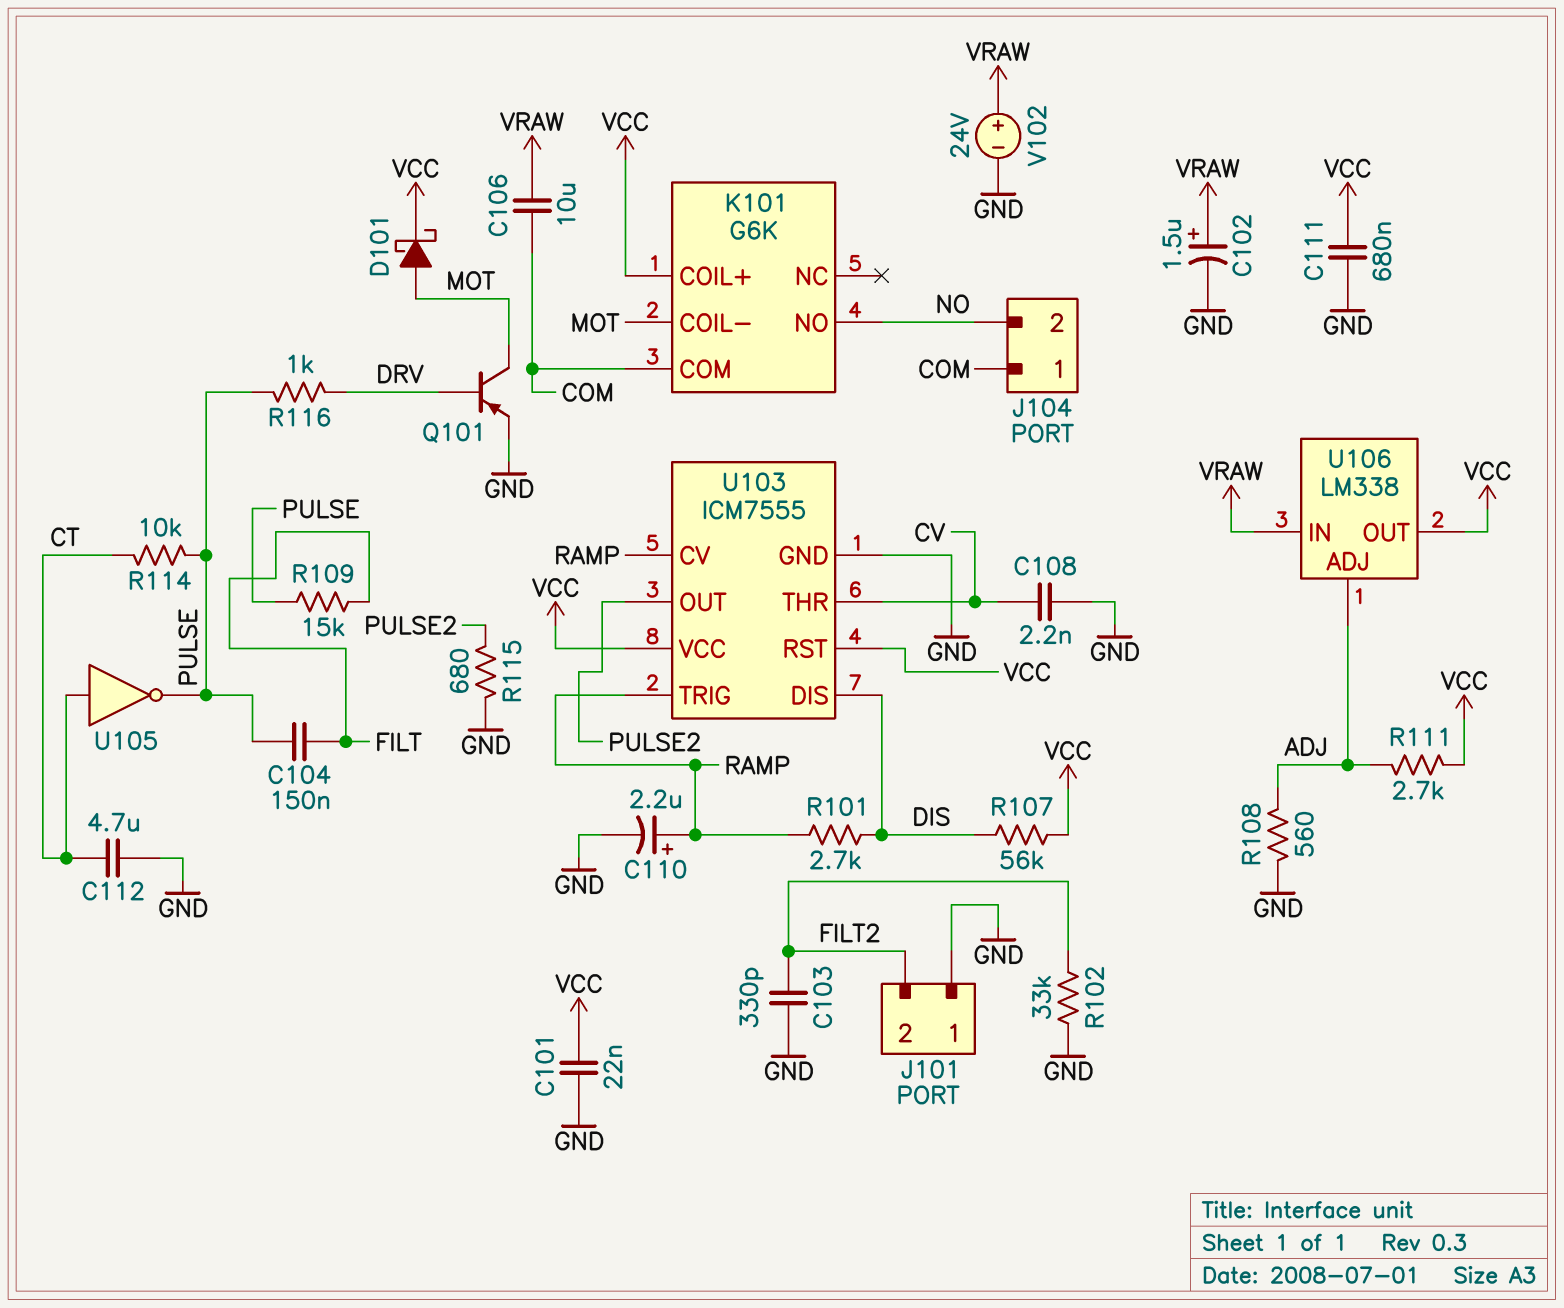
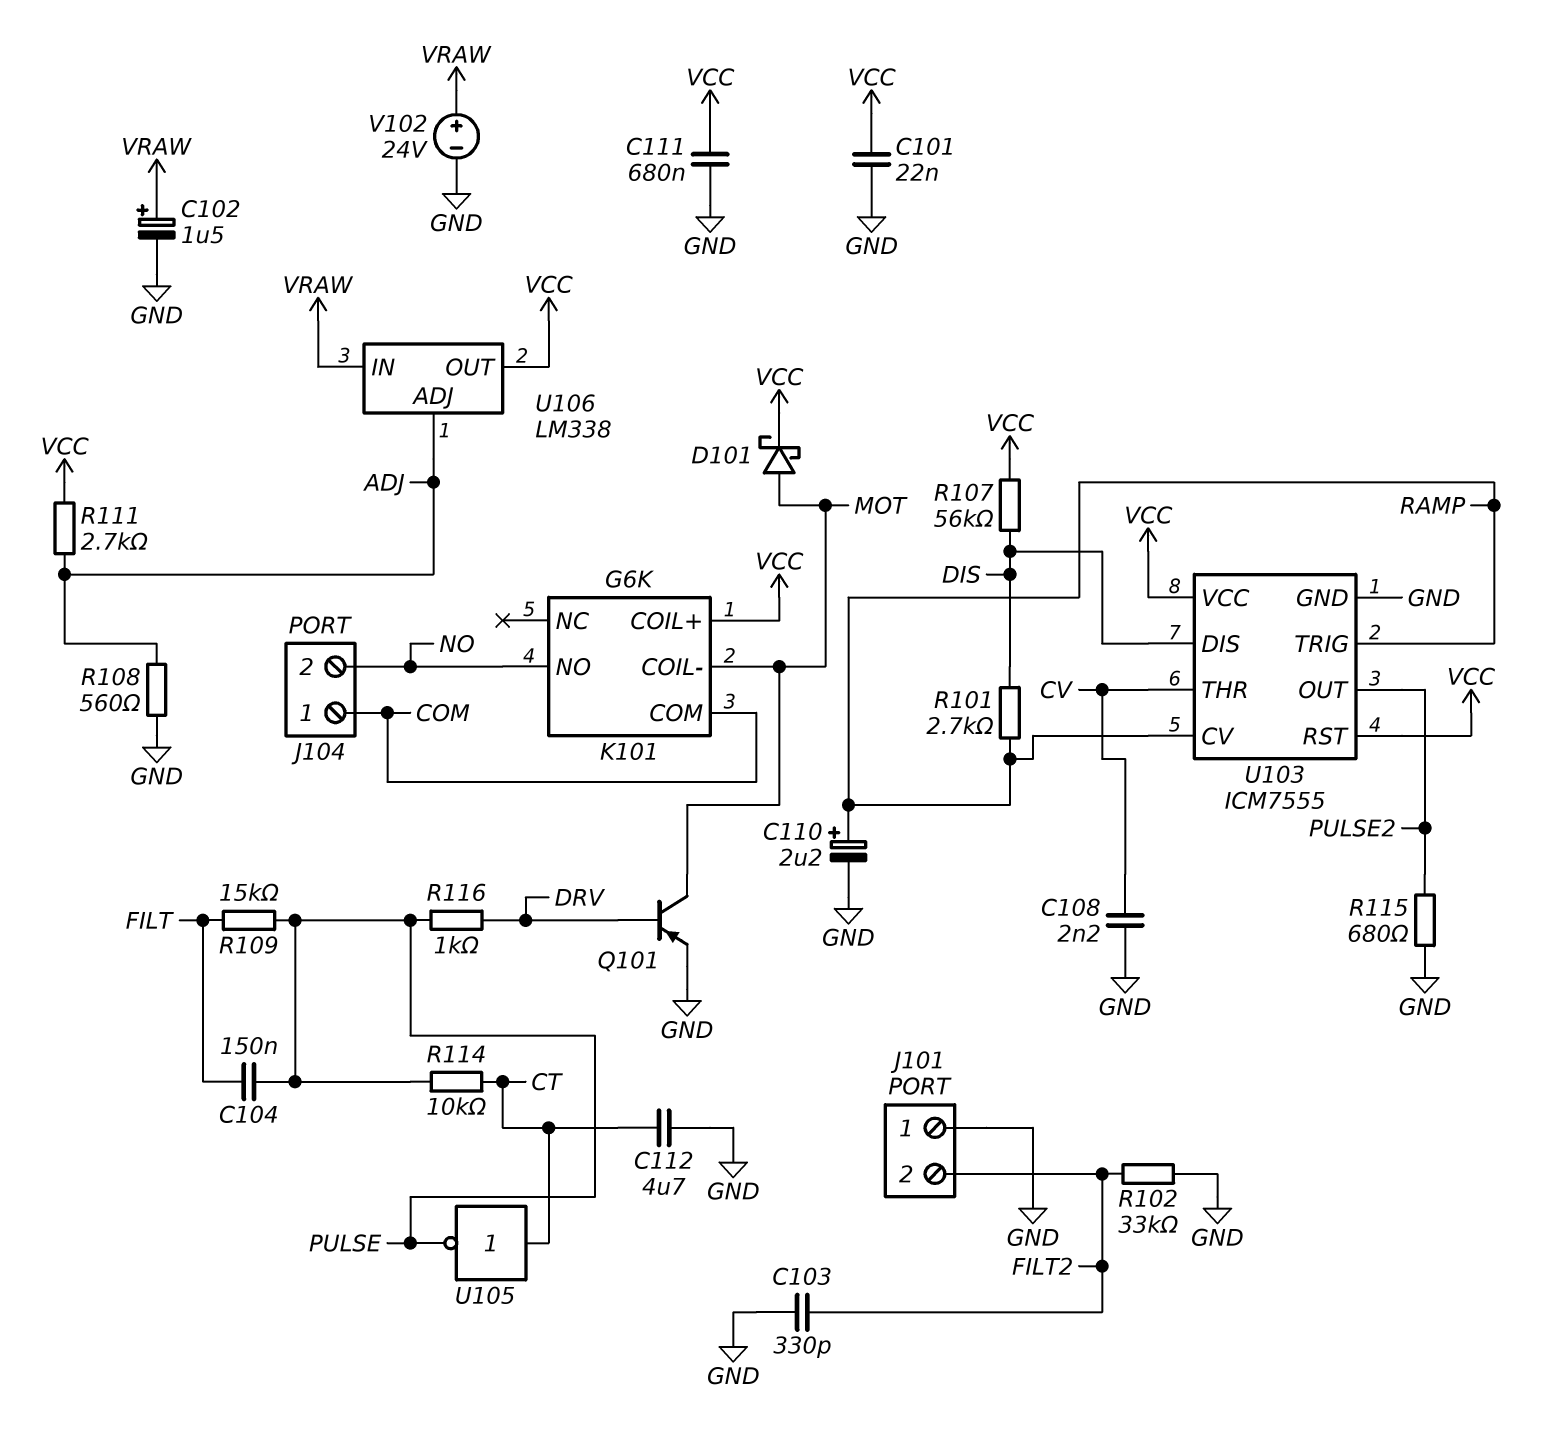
C106: 10uF (COM, VRAW) -> none

